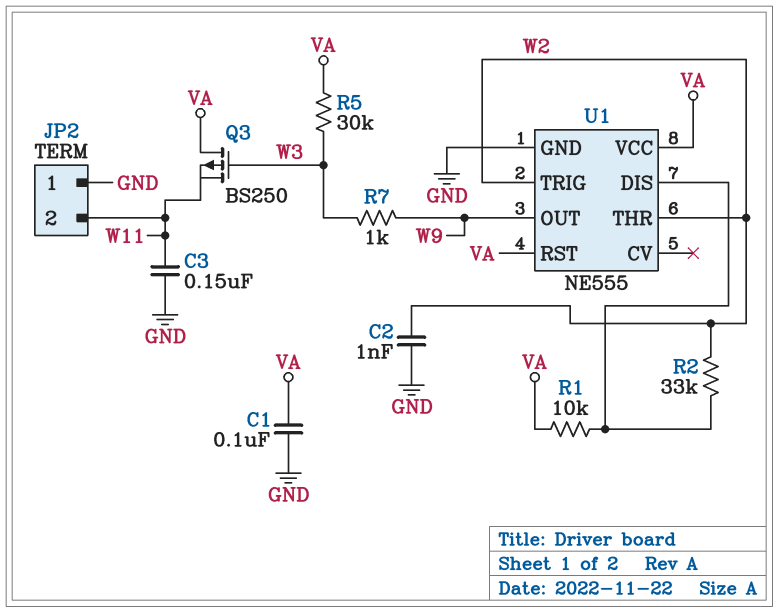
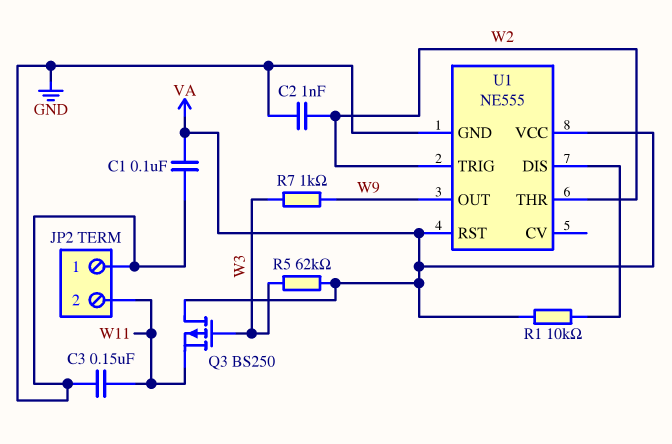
R2: 33k (U1/DIS, W2) -> none
R5: 30k (VA, W3) -> 62k (VA, W3)

